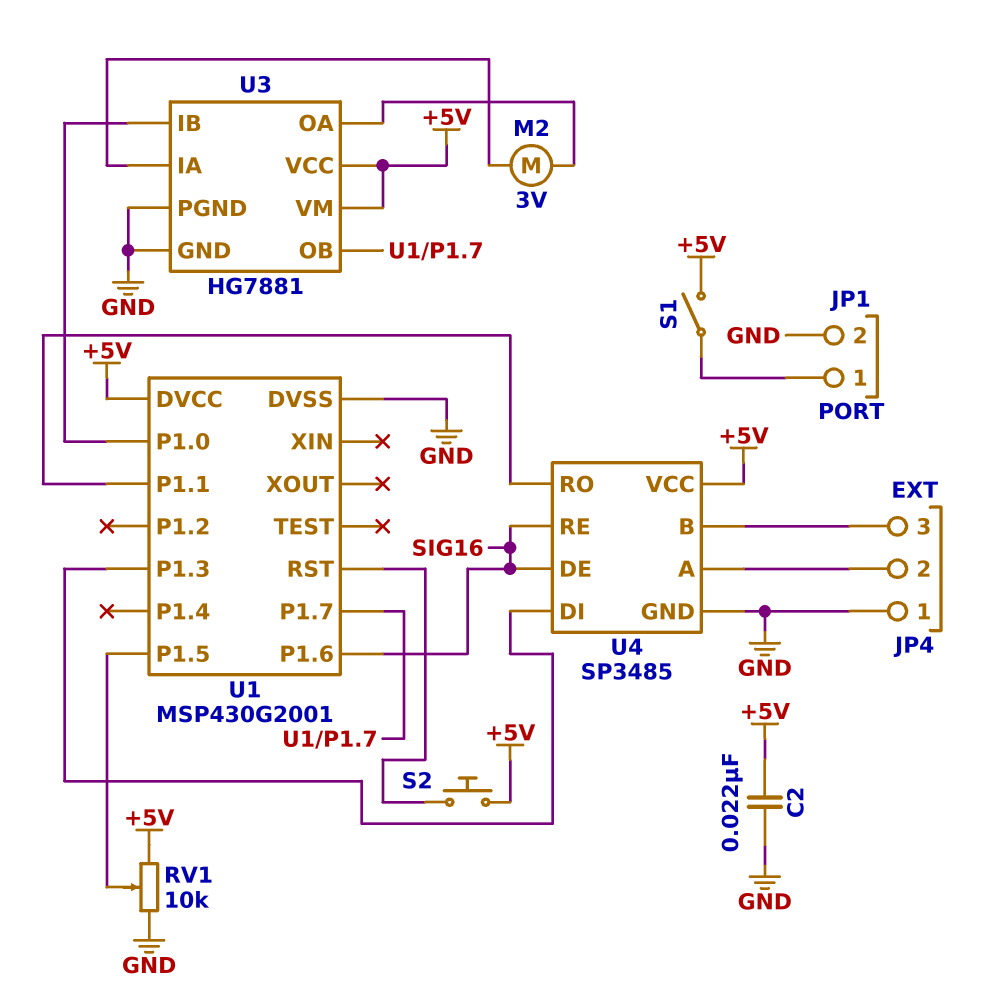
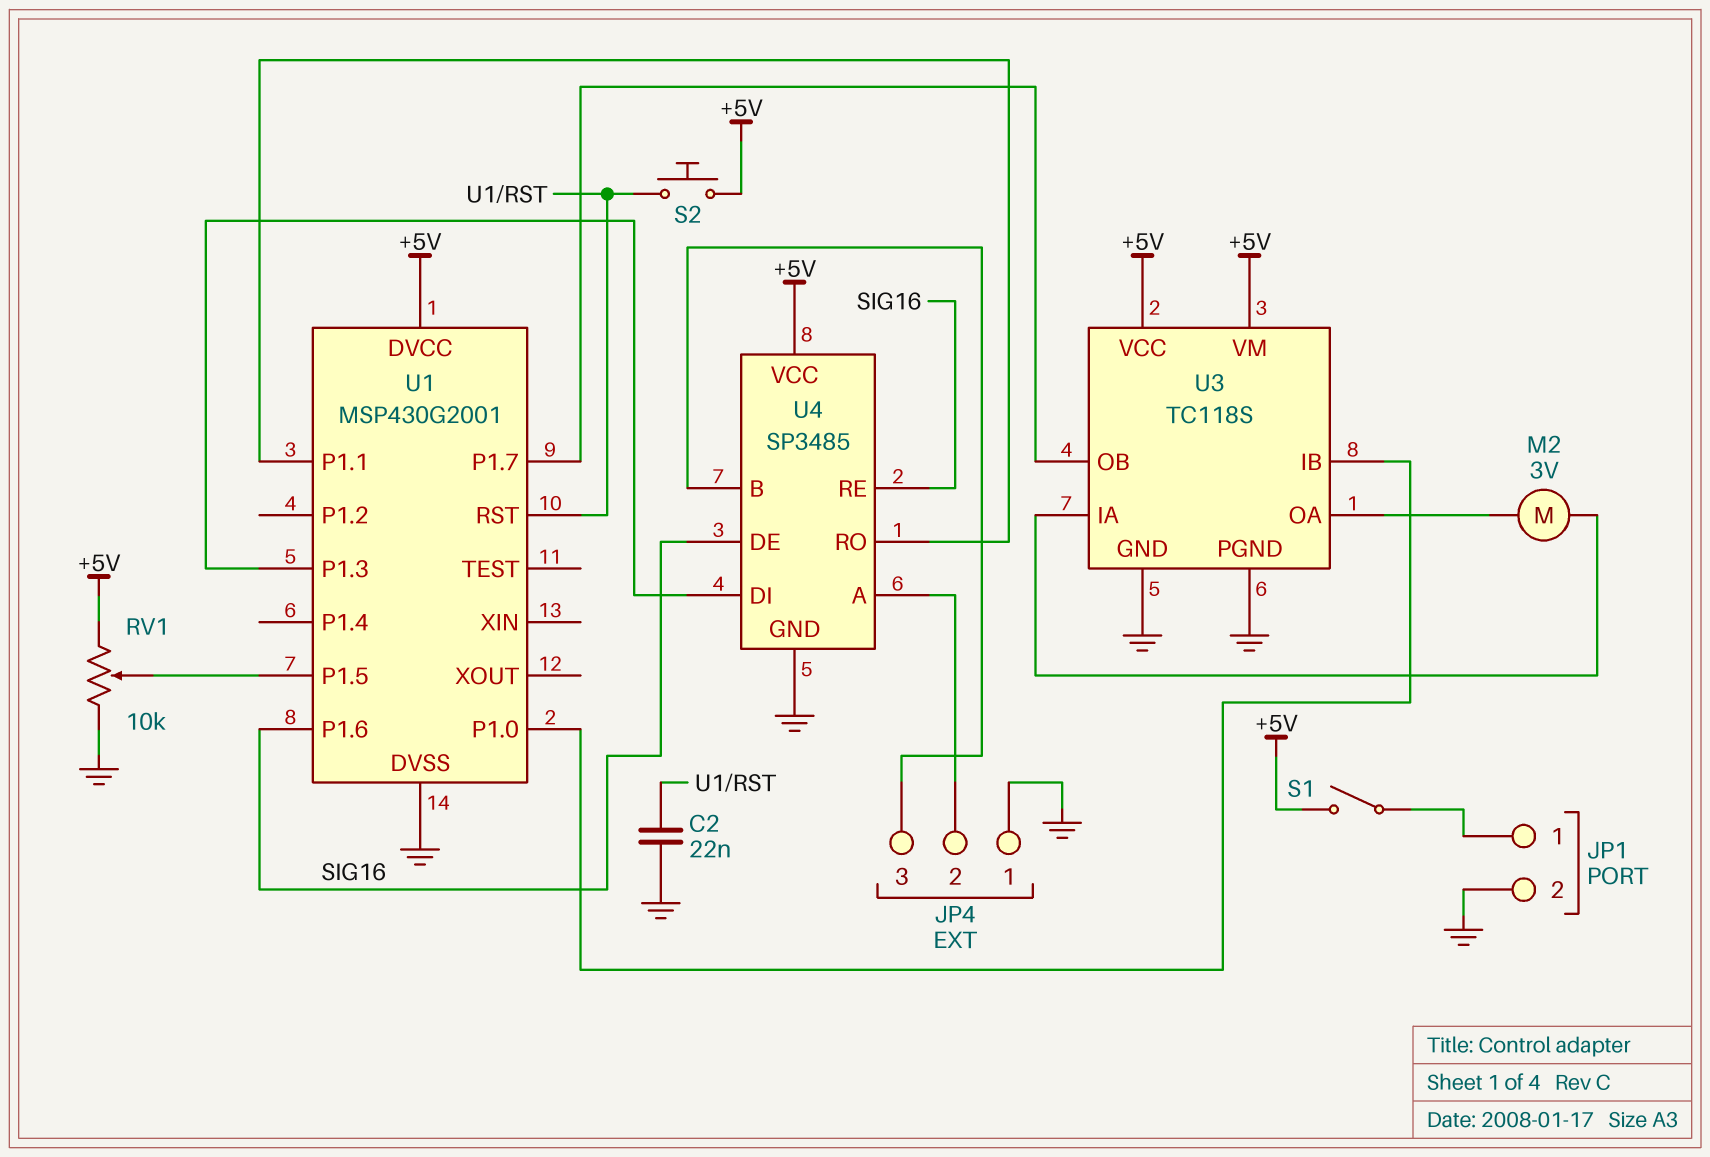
C2: 22nF (+5V, GND) -> 22nF (GND, U1/RST)
U3: HG7881 -> TC118S

